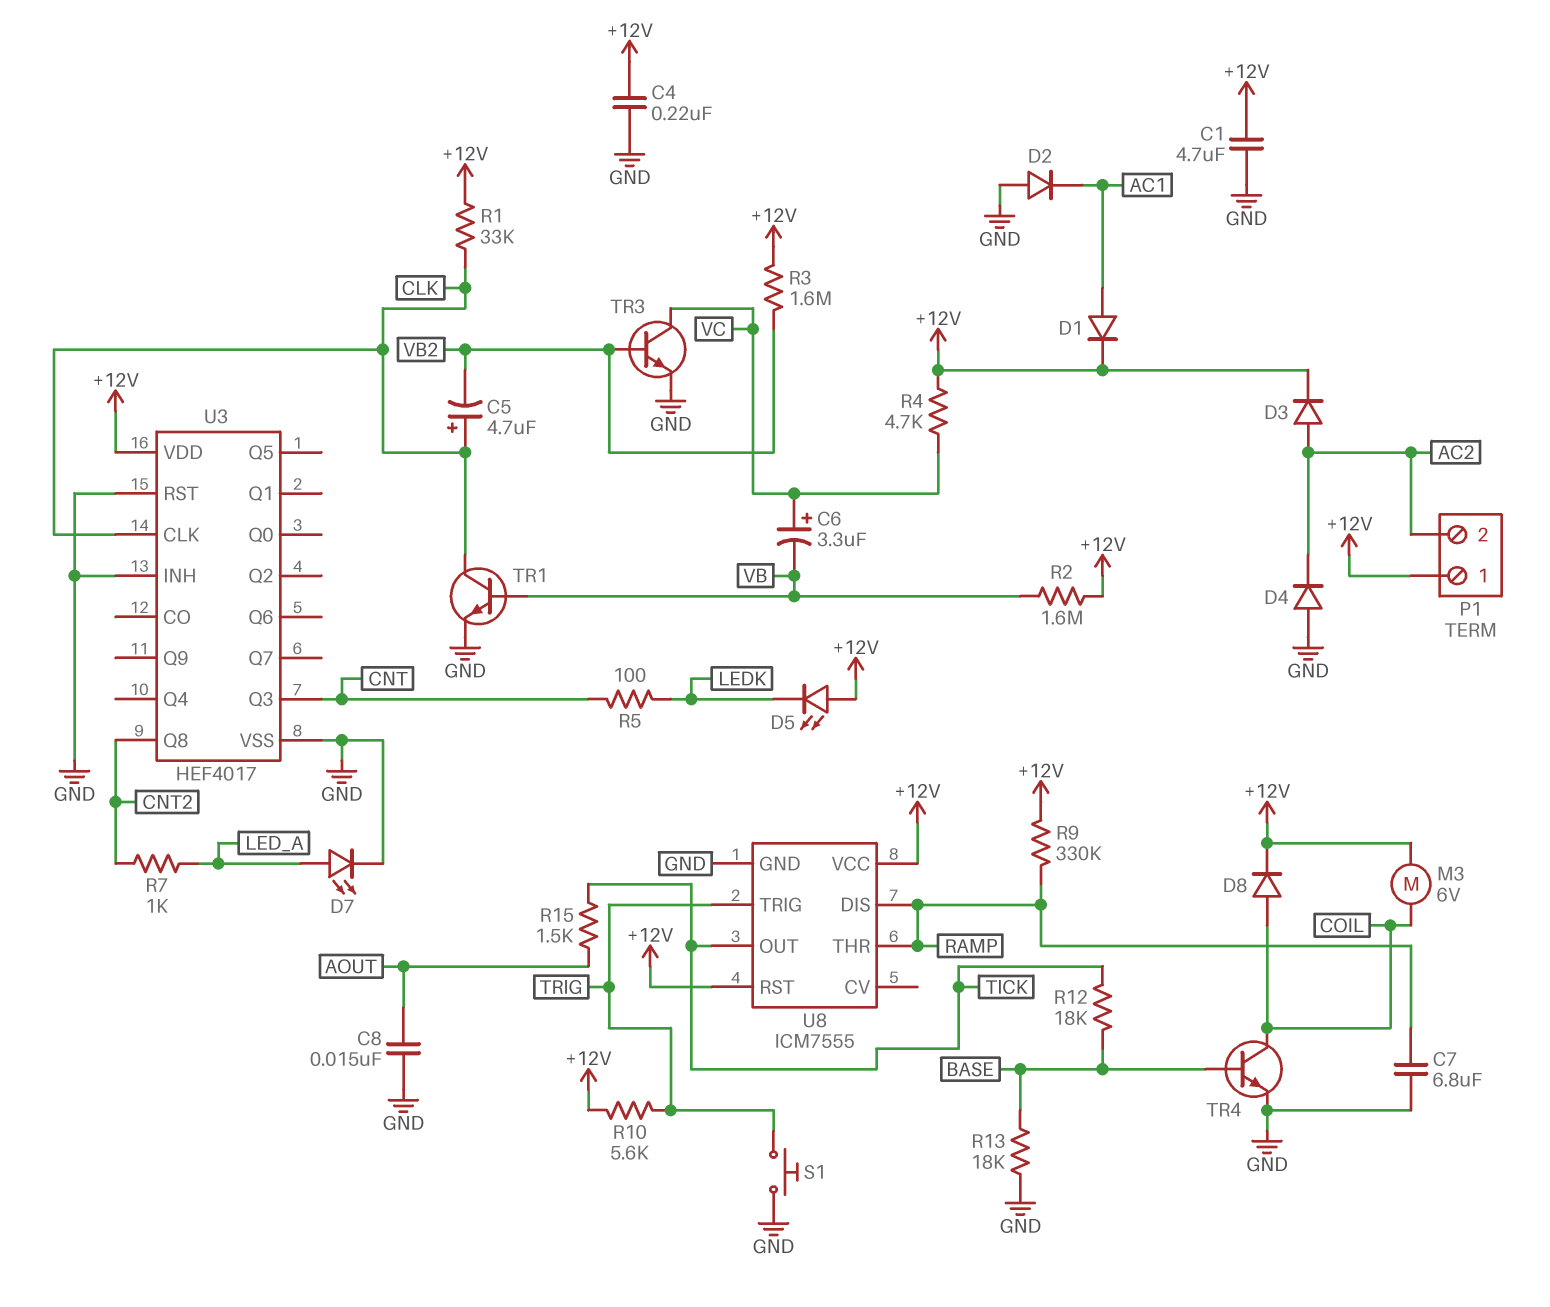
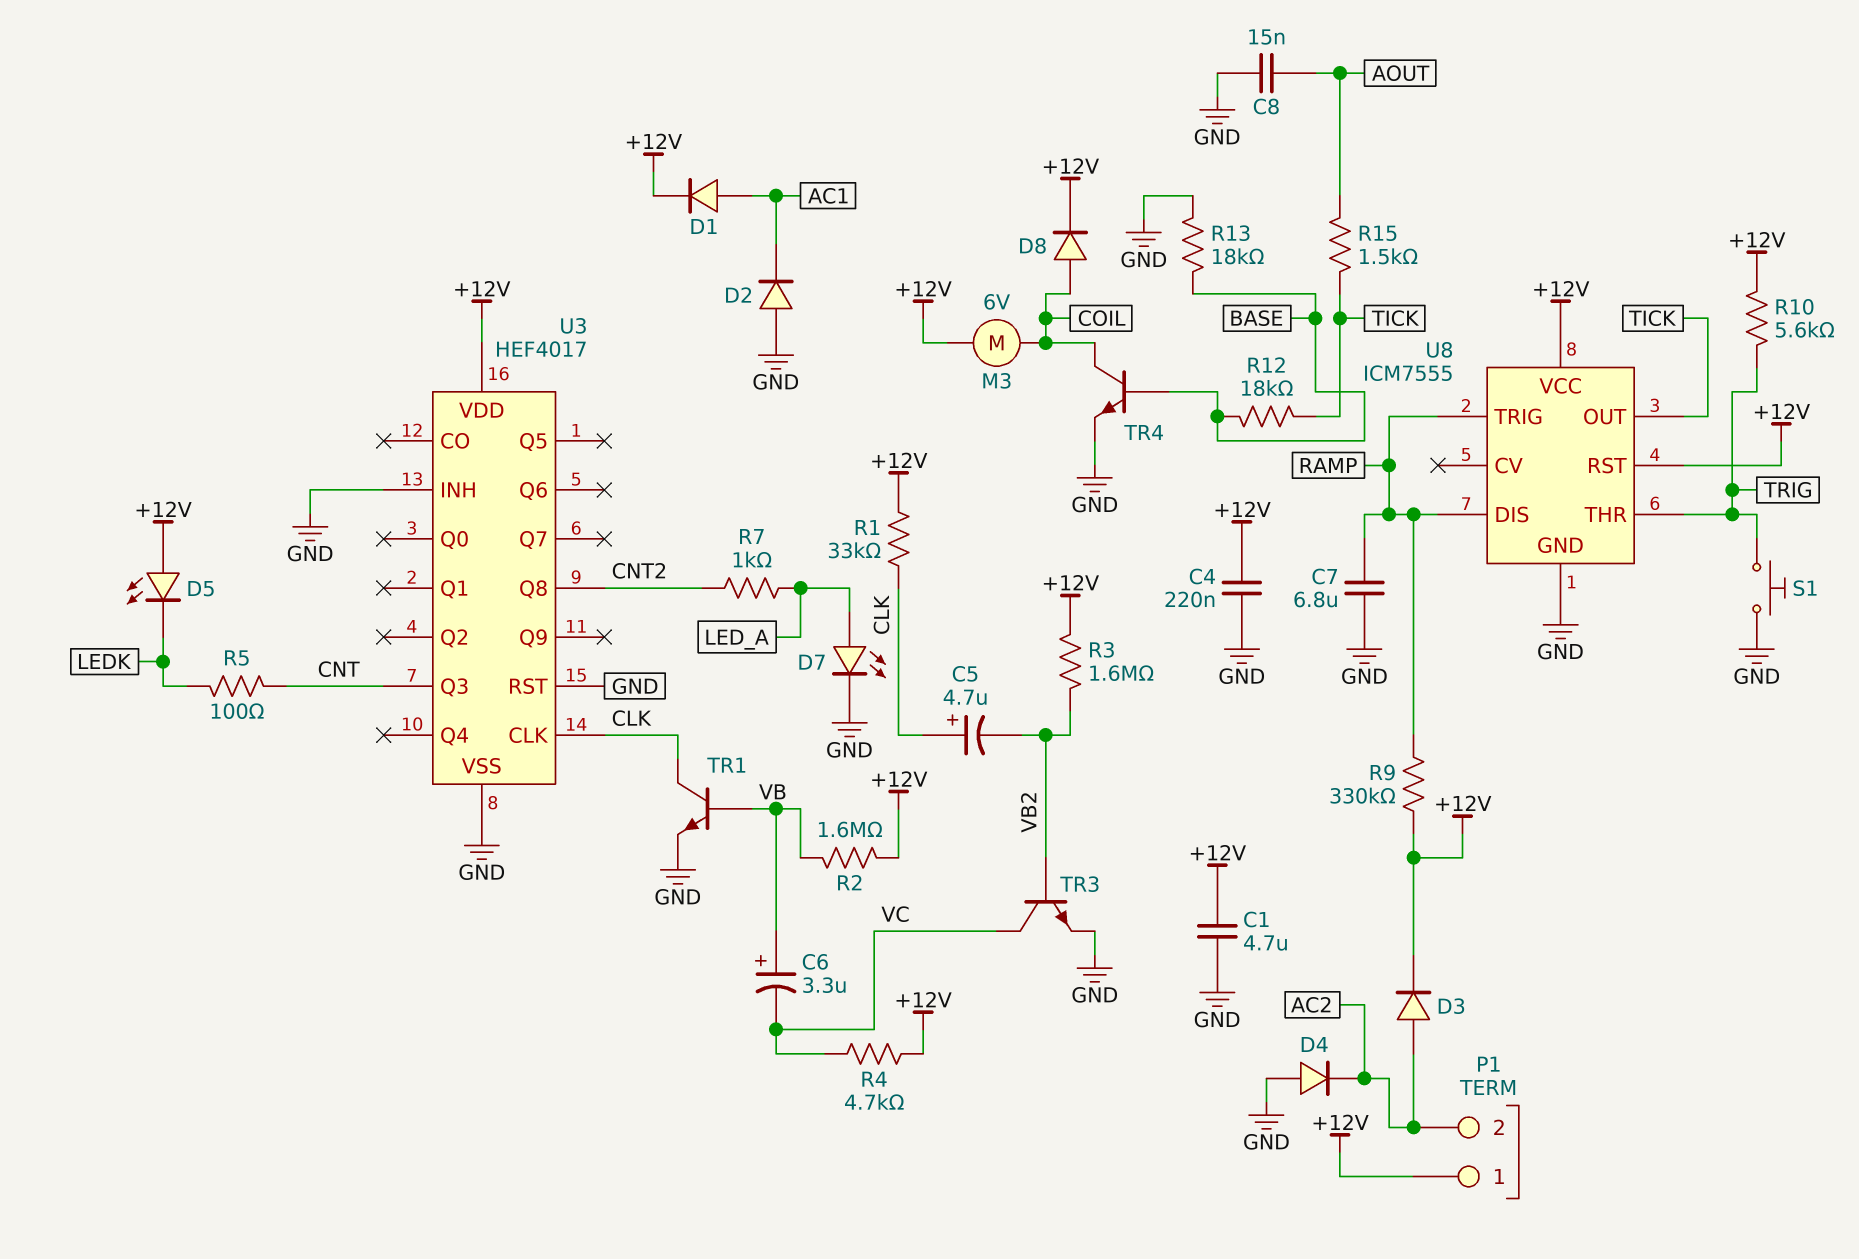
C6: 3.3uF (plus VC, minus VB) -> 3.3uF (plus VB, minus VC)
U8 pin THR: RAMP -> TRIG
U8 pin TRIG: TRIG -> RAMP

